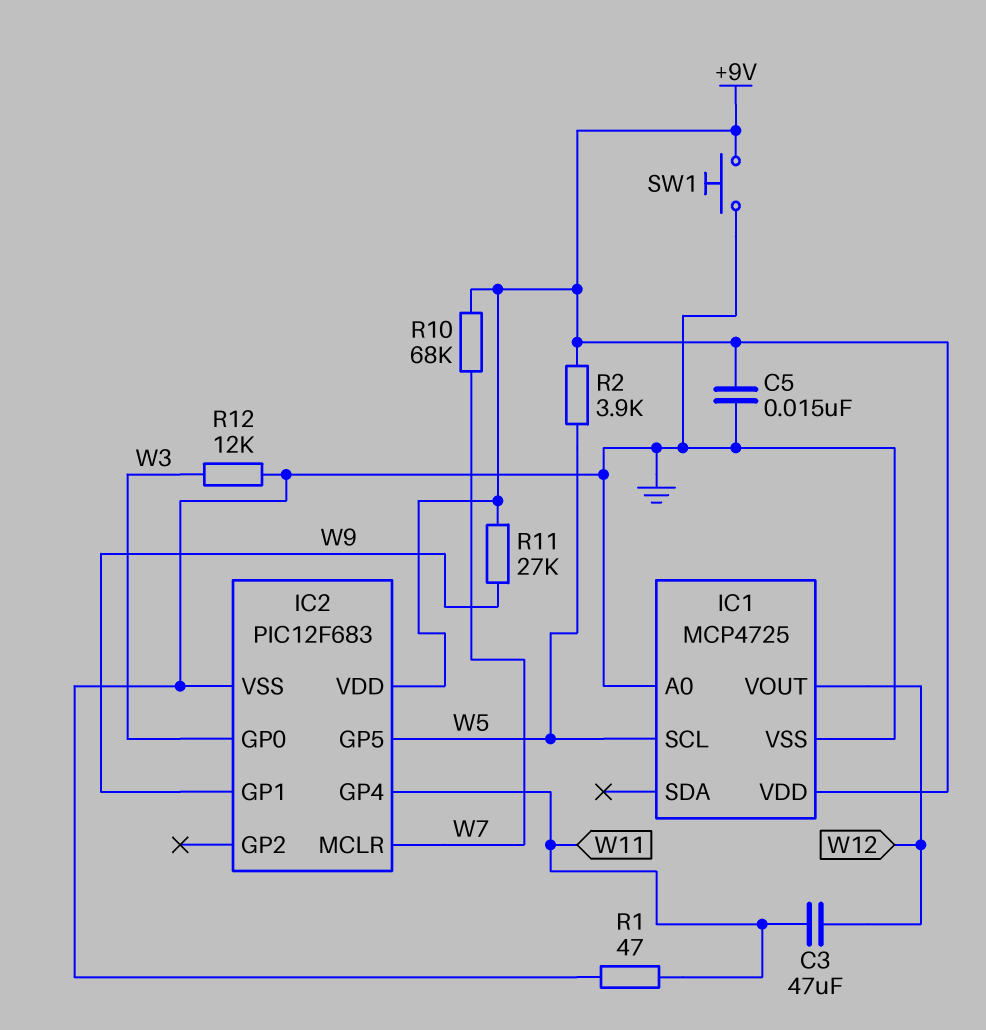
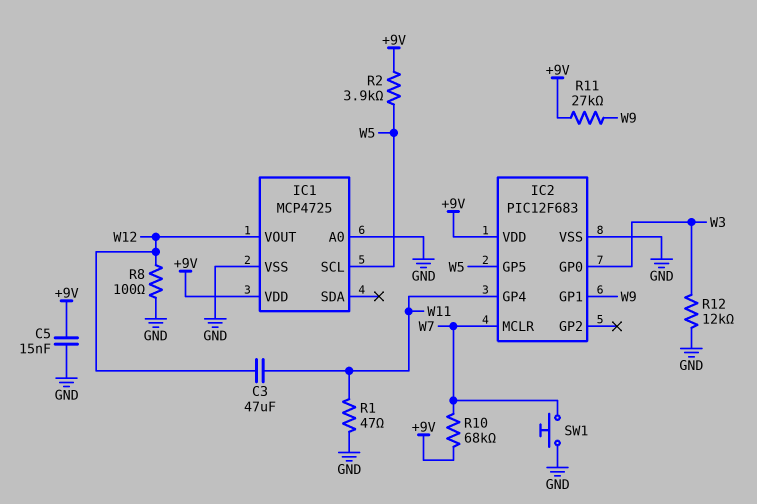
R8: none -> 100 (GND, W12)
SW1: button (+9V, GND) -> button (GND, W7)

